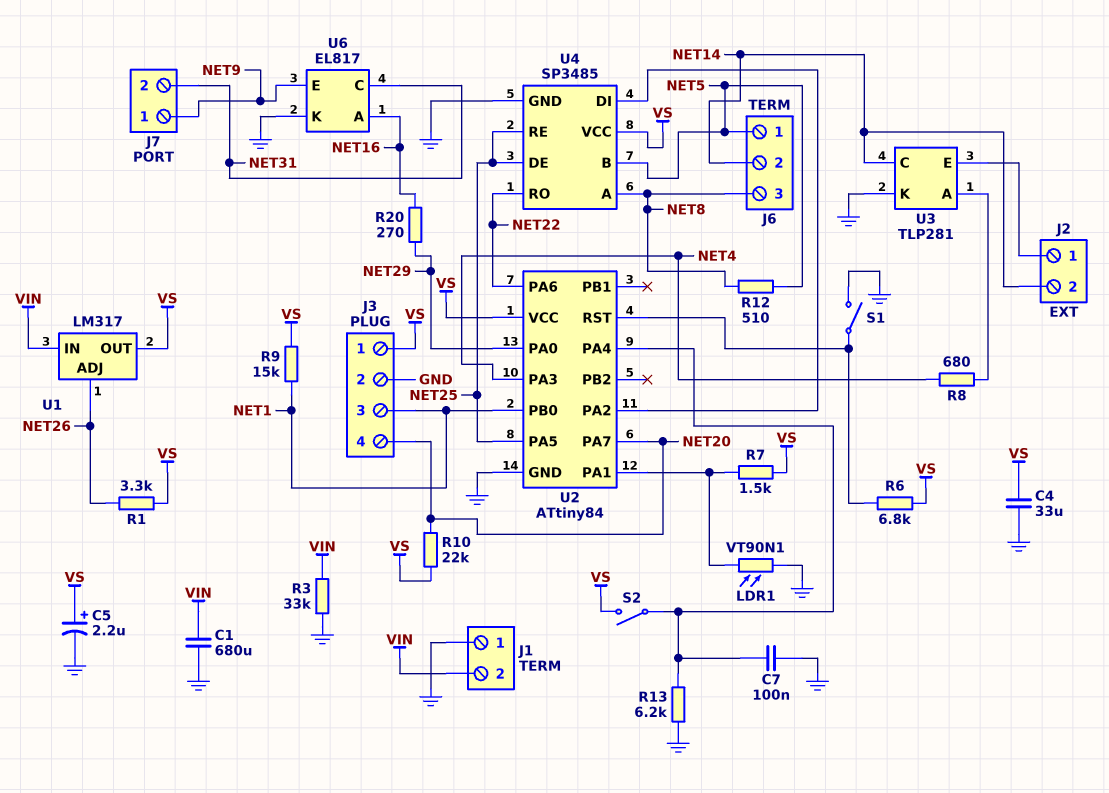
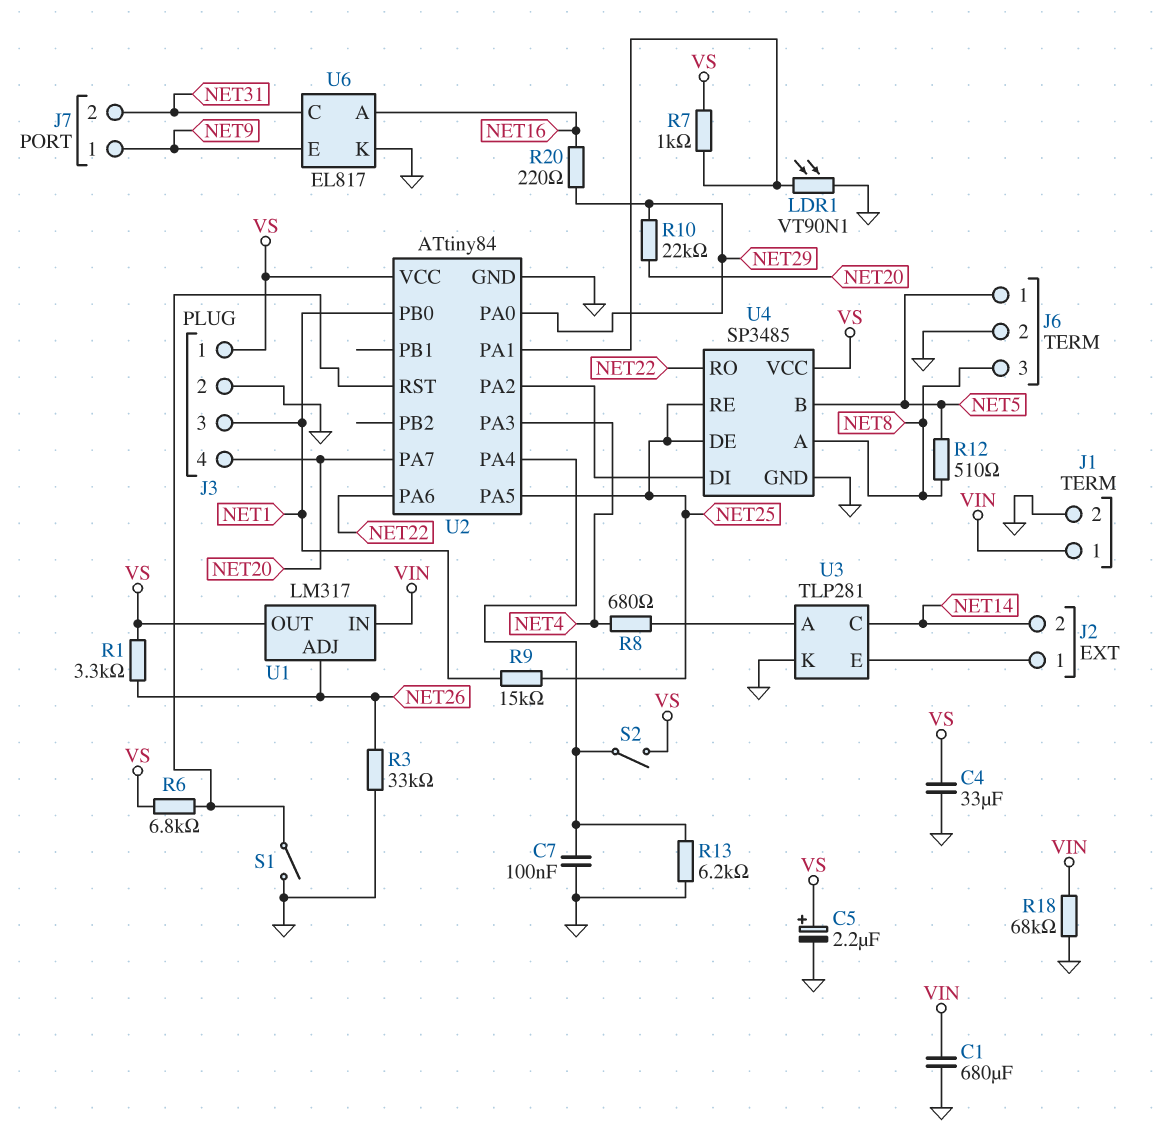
J1 pin 1: GND -> VIN
J1 pin 2: VIN -> GND
J6 pin 2: NET14 -> GND
R3: 33k (GND, VIN) -> 33k (GND, NET26)
R7: 1.5k (U2/PA1, VS) -> 1k (U2/PA1, VS)
R9: 15k (NET1, VS) -> 15k (NET1, NET25)
R10: 22k (NET20, VS) -> 22k (NET20, NET29)
R18: none -> 68k (GND, VIN)
R20: 270 (NET16, NET29) -> 220 (NET16, NET29)

